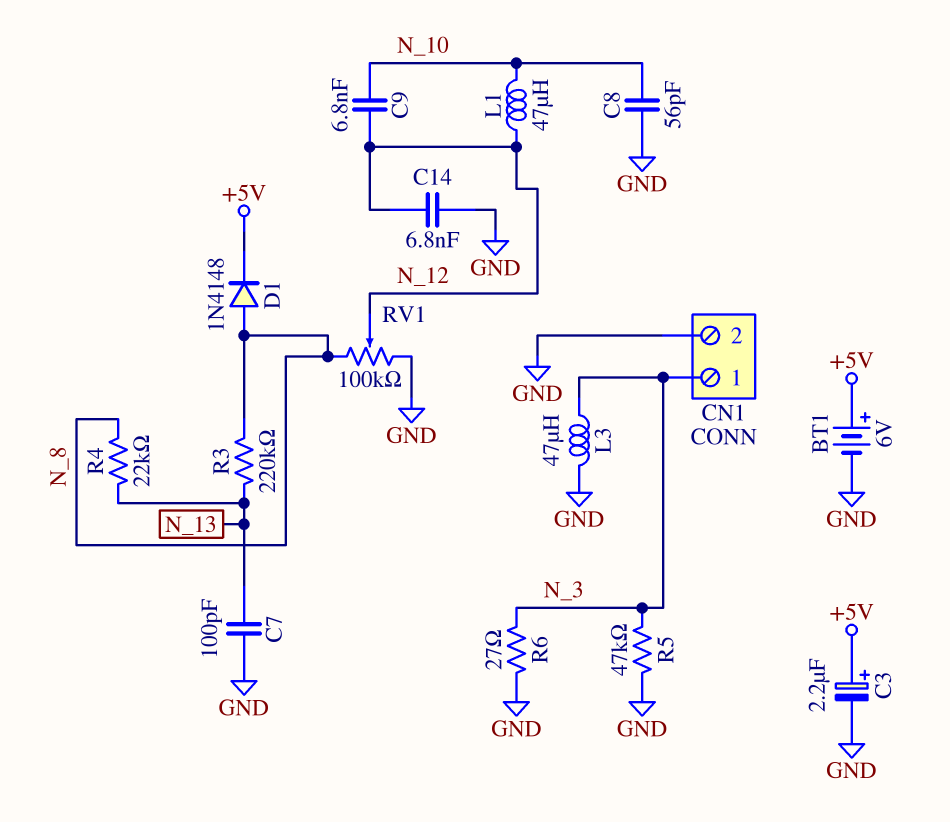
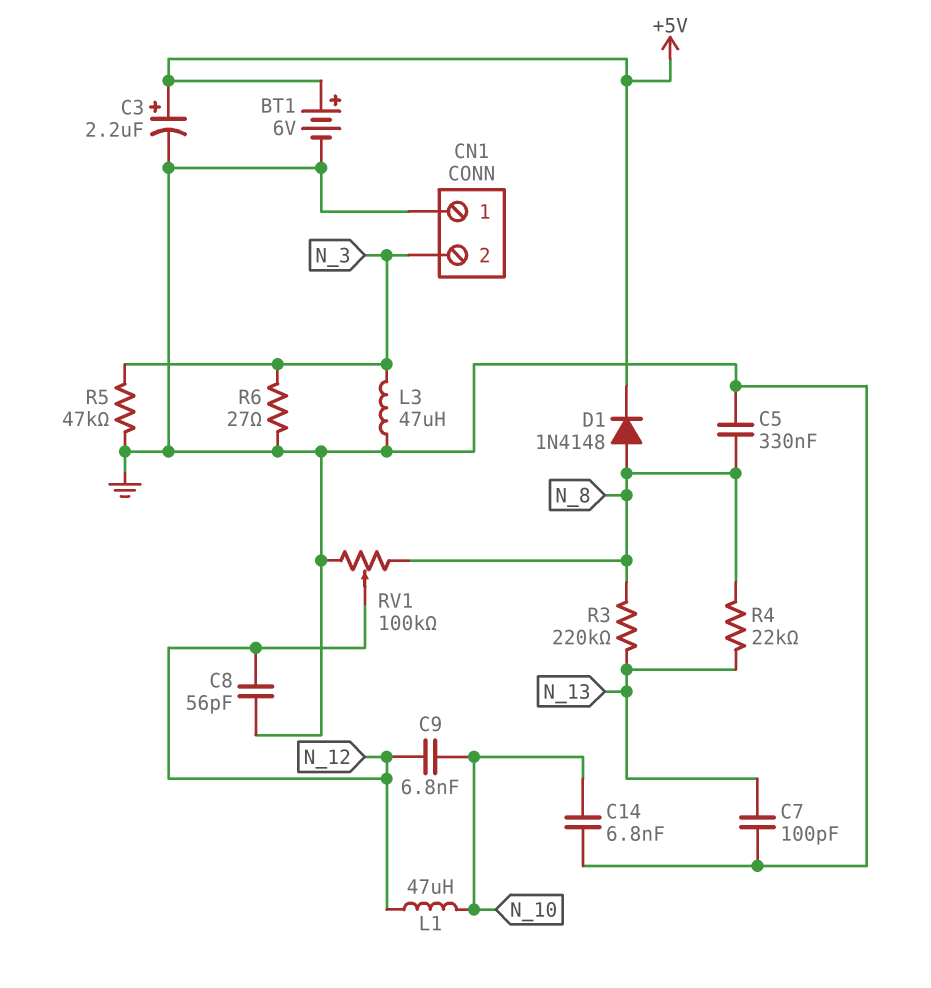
C5: none -> 330nF (GND, N_8)
C8: 56pF (GND, N_10) -> 56pF (GND, N_12)
C14: 6.8nF (GND, N_12) -> 6.8nF (GND, N_10)
CN1 pin 1: N_3 -> GND
CN1 pin 2: GND -> N_3

